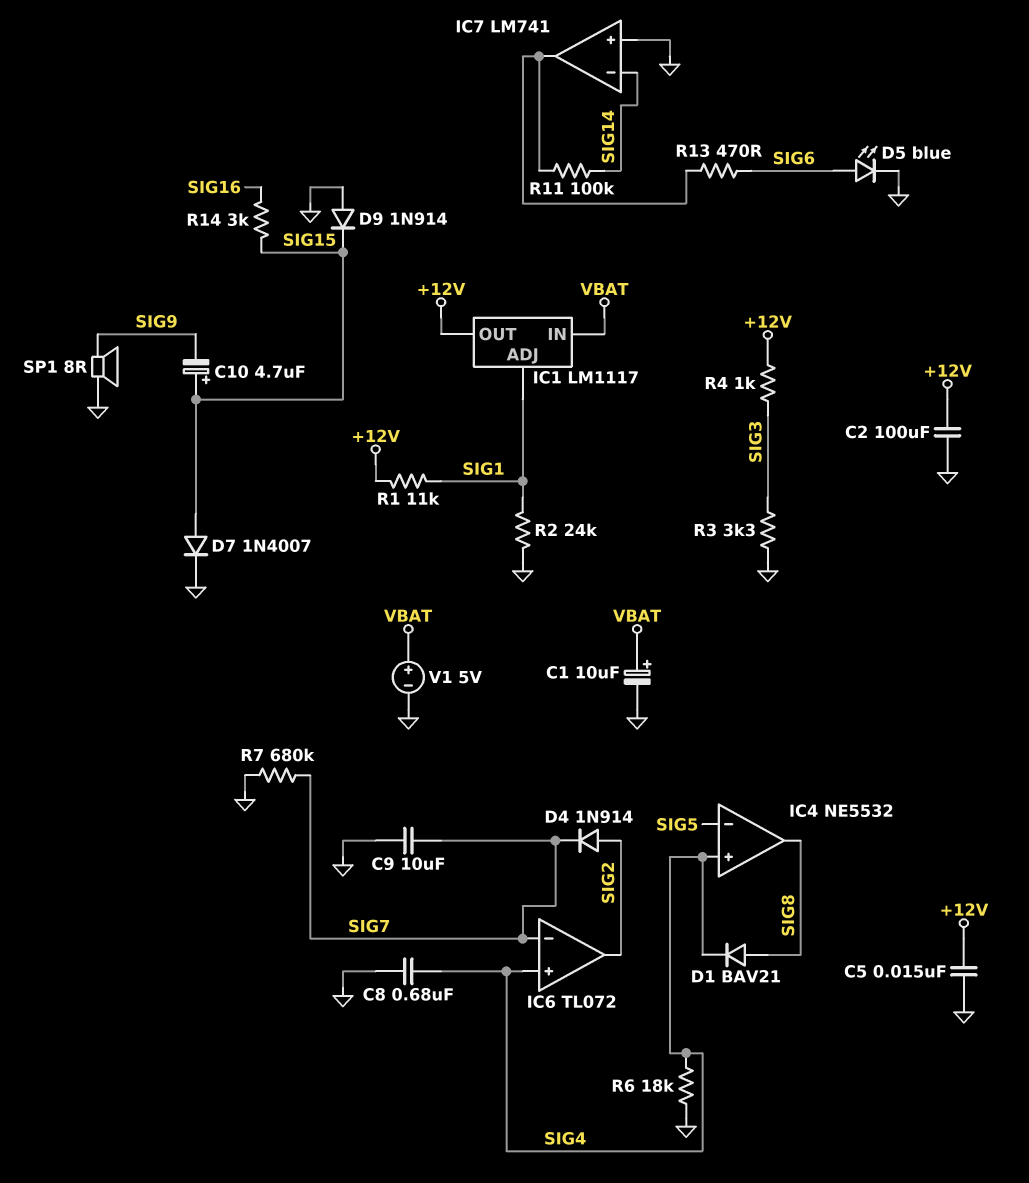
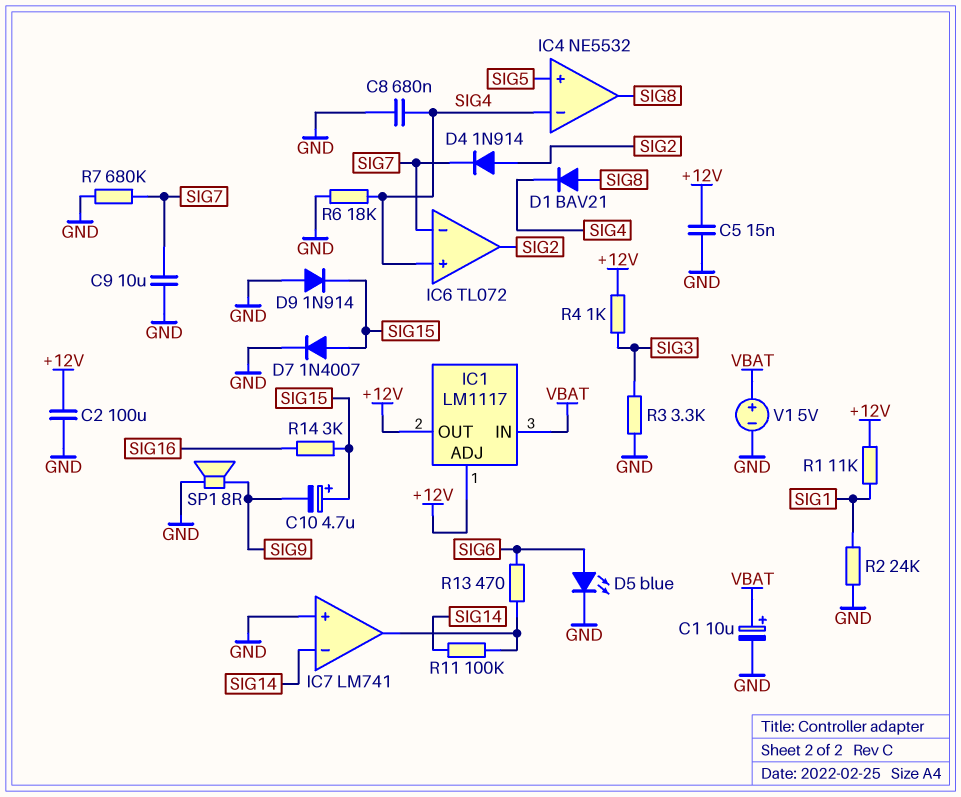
IC1 pin ADJ: SIG1 -> +12V
IC4 pin in+: SIG4 -> SIG5
IC4 pin in-: SIG5 -> SIG4

